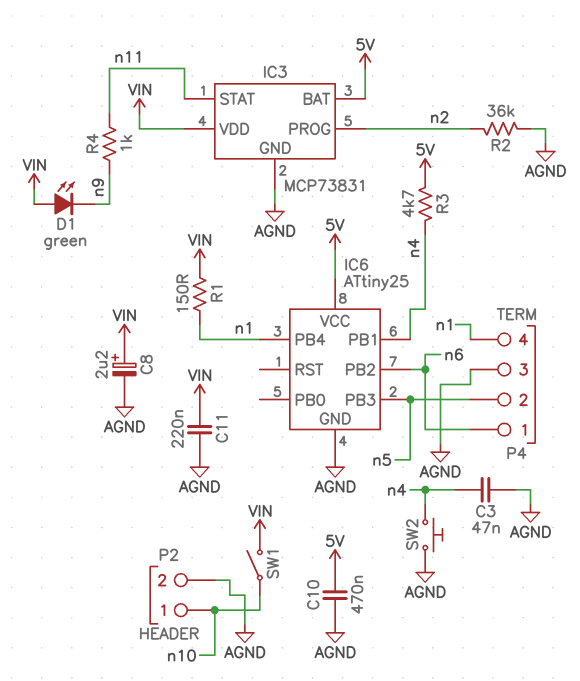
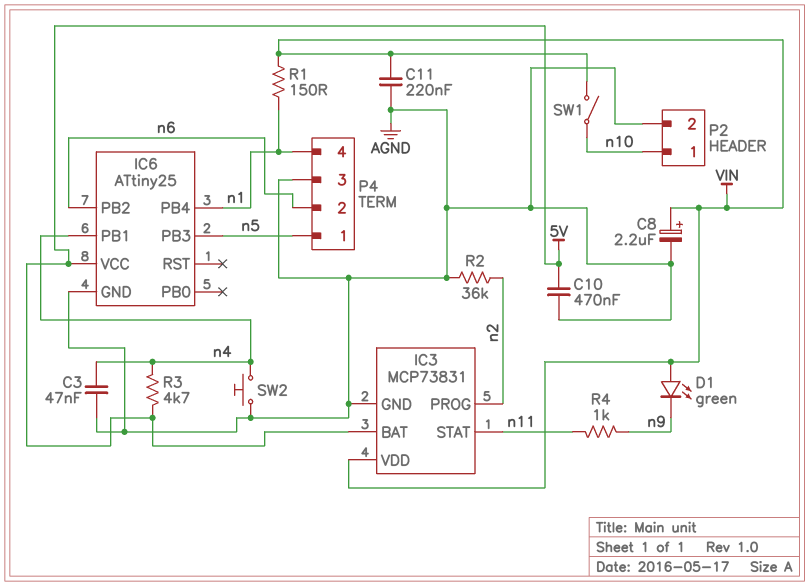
P4 pin 1: n6 -> n5
P4 pin 2: n5 -> n6

